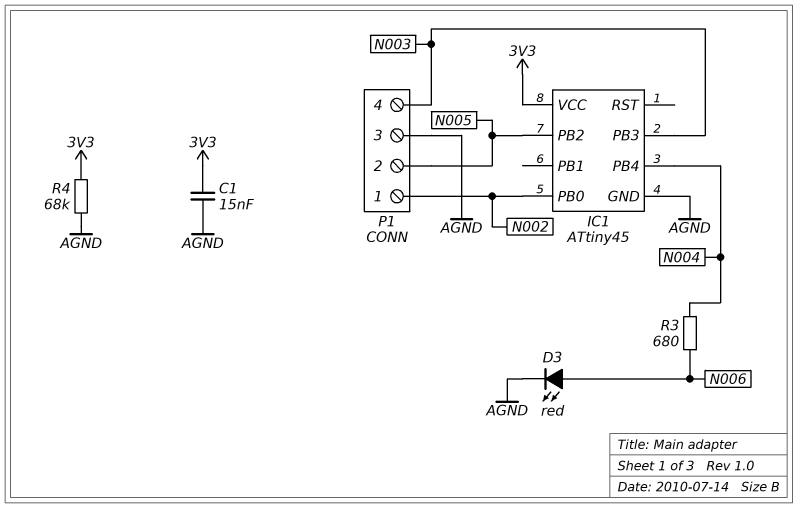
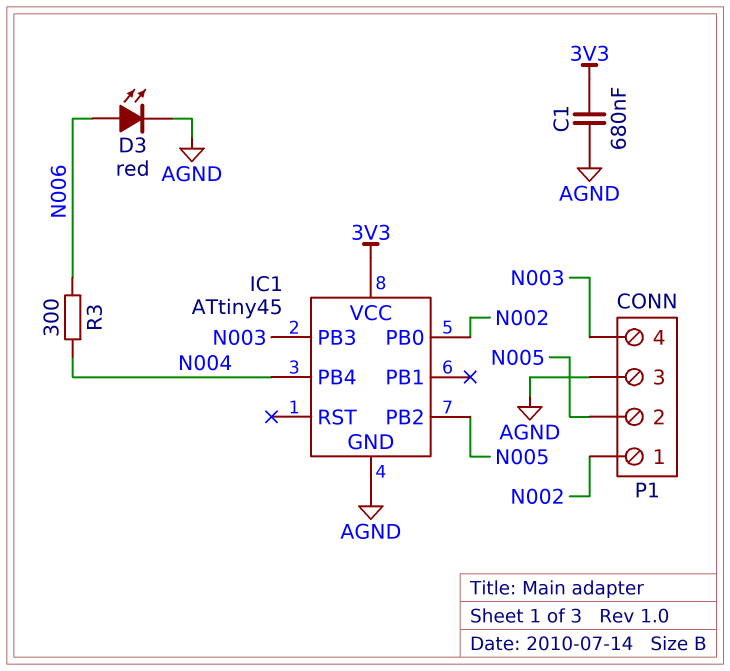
C1: 15nF (3V3, AGND) -> 680nF (3V3, AGND)
R3: 680 (N004, N006) -> 300 (N004, N006)
R4: 68k (3V3, AGND) -> none

